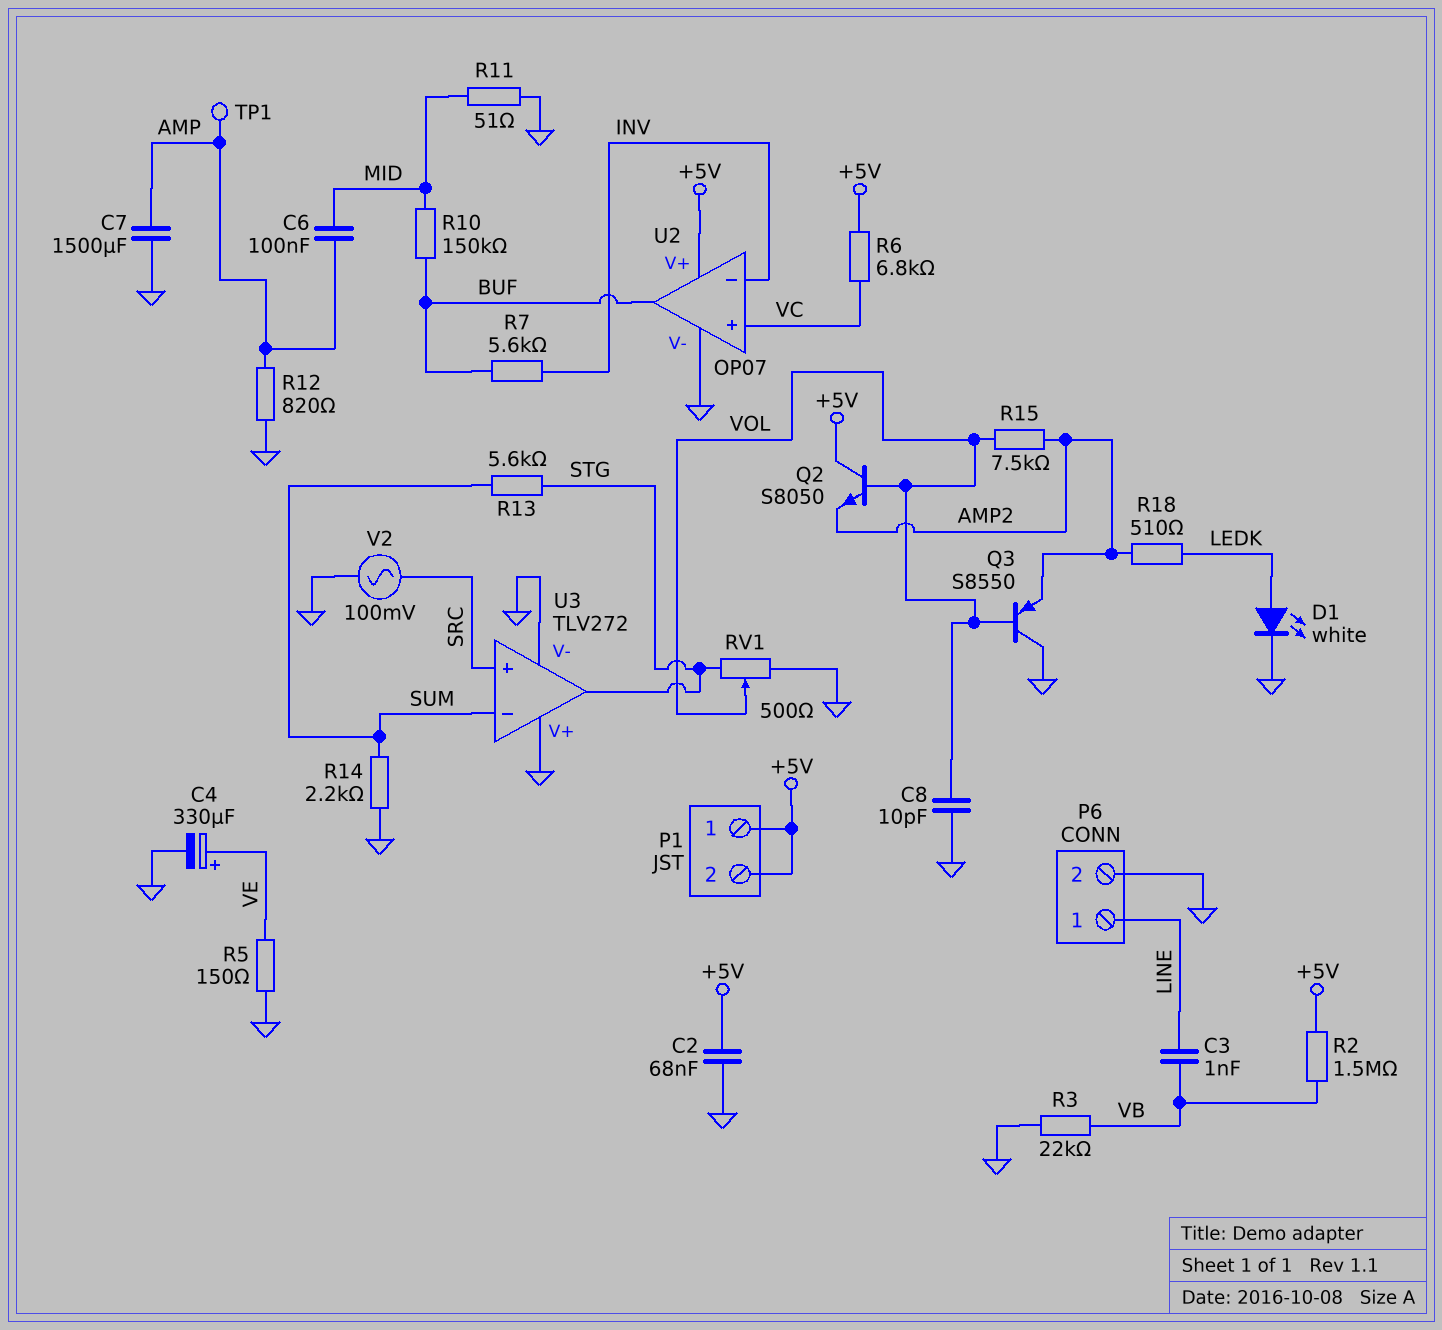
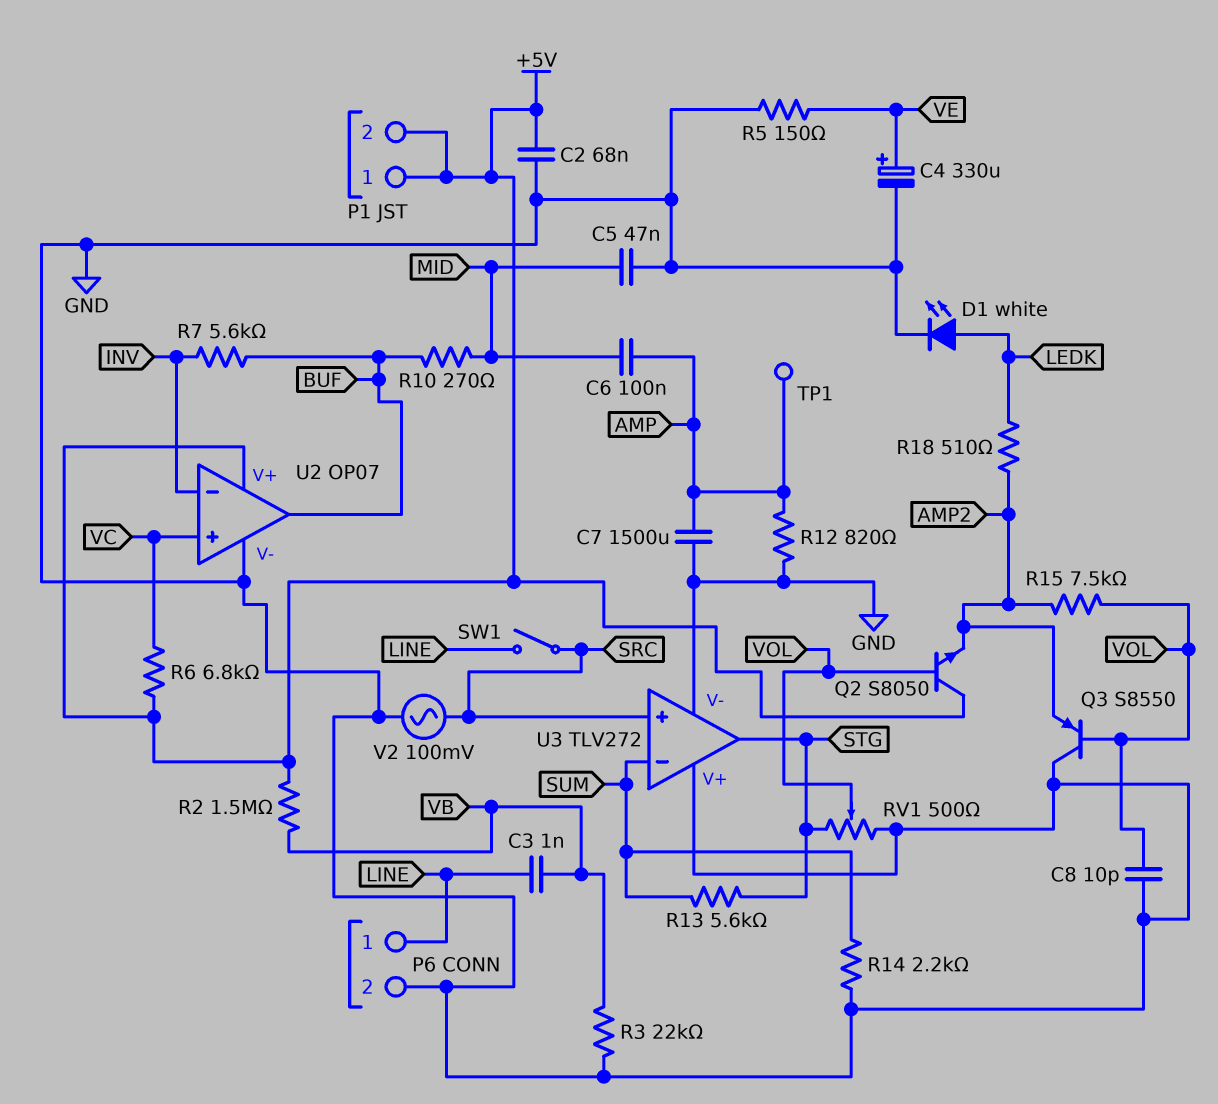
C5: none -> 47nF (GND, MID)
R10: 150k (BUF, MID) -> 270 (BUF, MID)
R11: 51 (GND, MID) -> none
SW1: none -> switch (LINE, SRC)

